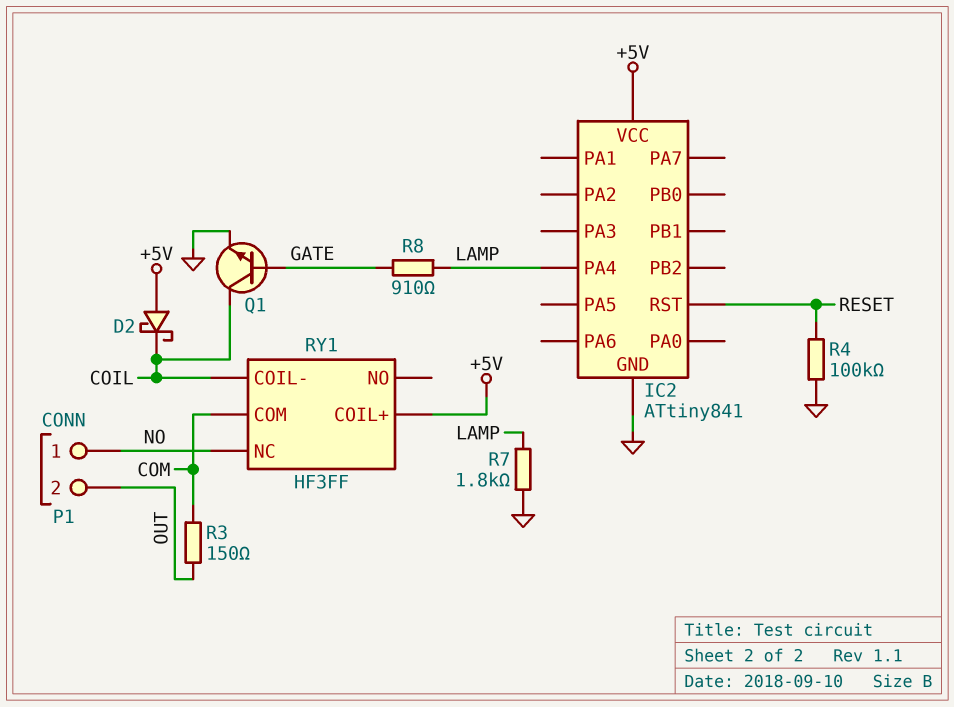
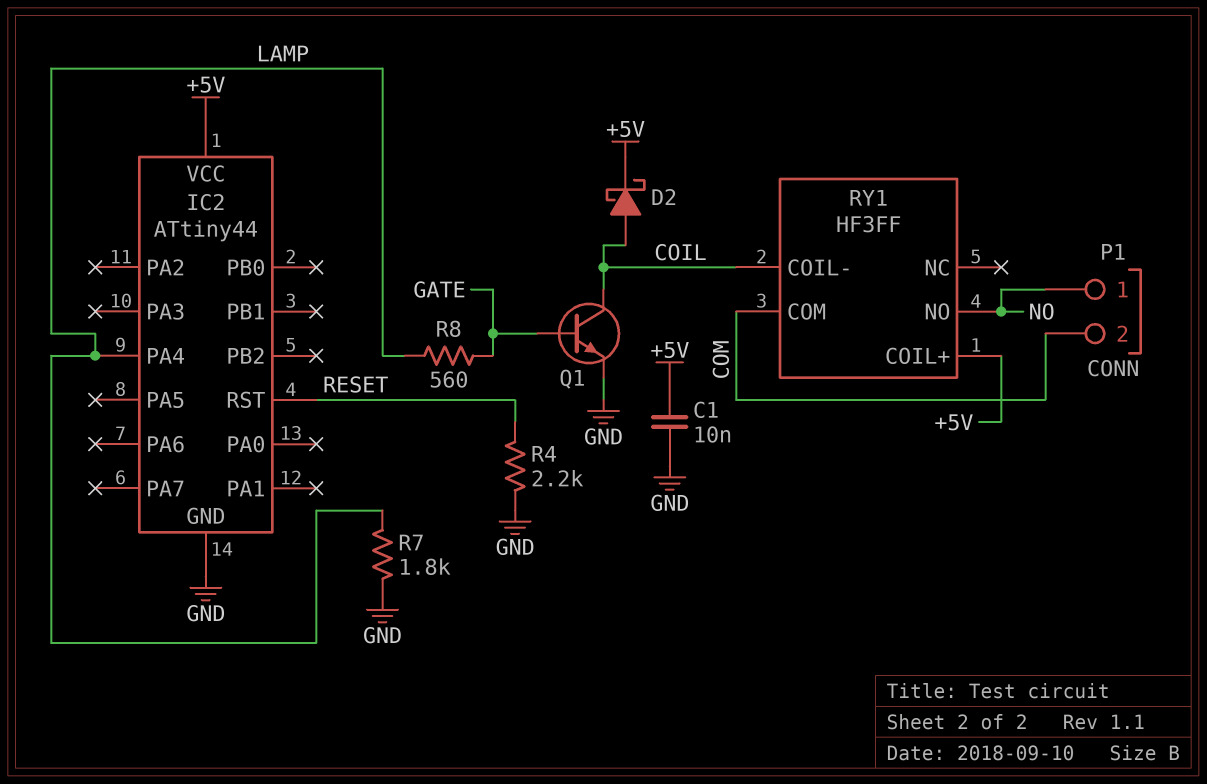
C1: none -> 10nF (+5V, GND)
D2: schottky (A +5V, K COIL) -> schottky (A COIL, K +5V)
IC2: ATtiny841 -> ATtiny44
P1 pin 2: OUT -> COM
R3: 150 (COM, OUT) -> none
R4: 100k (GND, RESET) -> 2.2k (GND, RESET)
R8: 910 (GATE, LAMP) -> 560 (GATE, LAMP)
RY1 pin NC: NO -> none
RY1 pin NO: none -> NO

